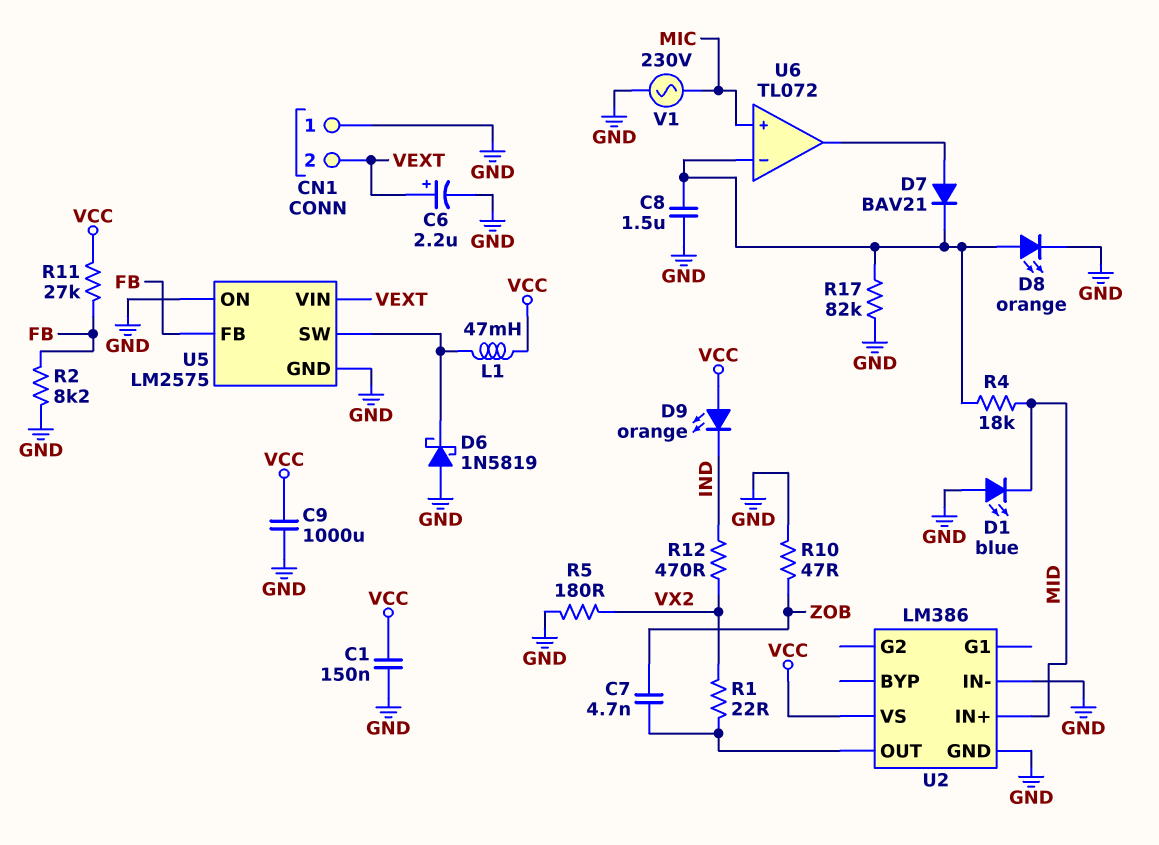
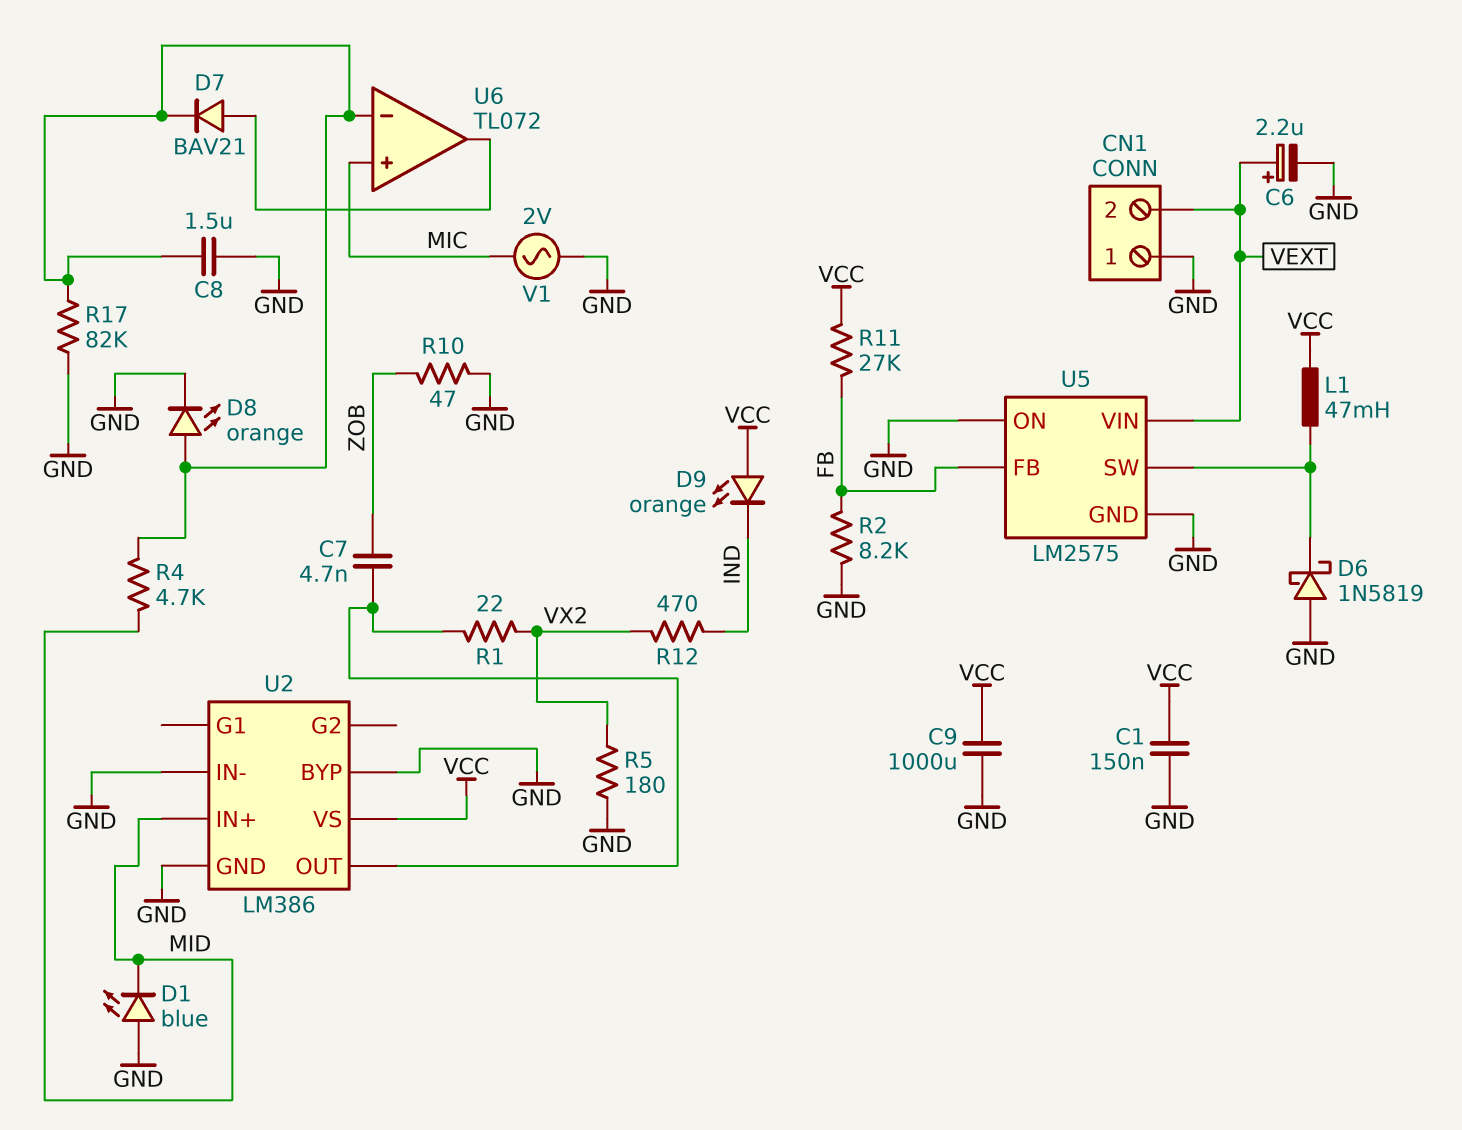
R4: 18k (MID, U6/in-) -> 4.7k (MID, U6/in-)
U2 pin BYP: none -> GND
V1: AC 230V (GND, MIC) -> AC 2V (GND, MIC)

